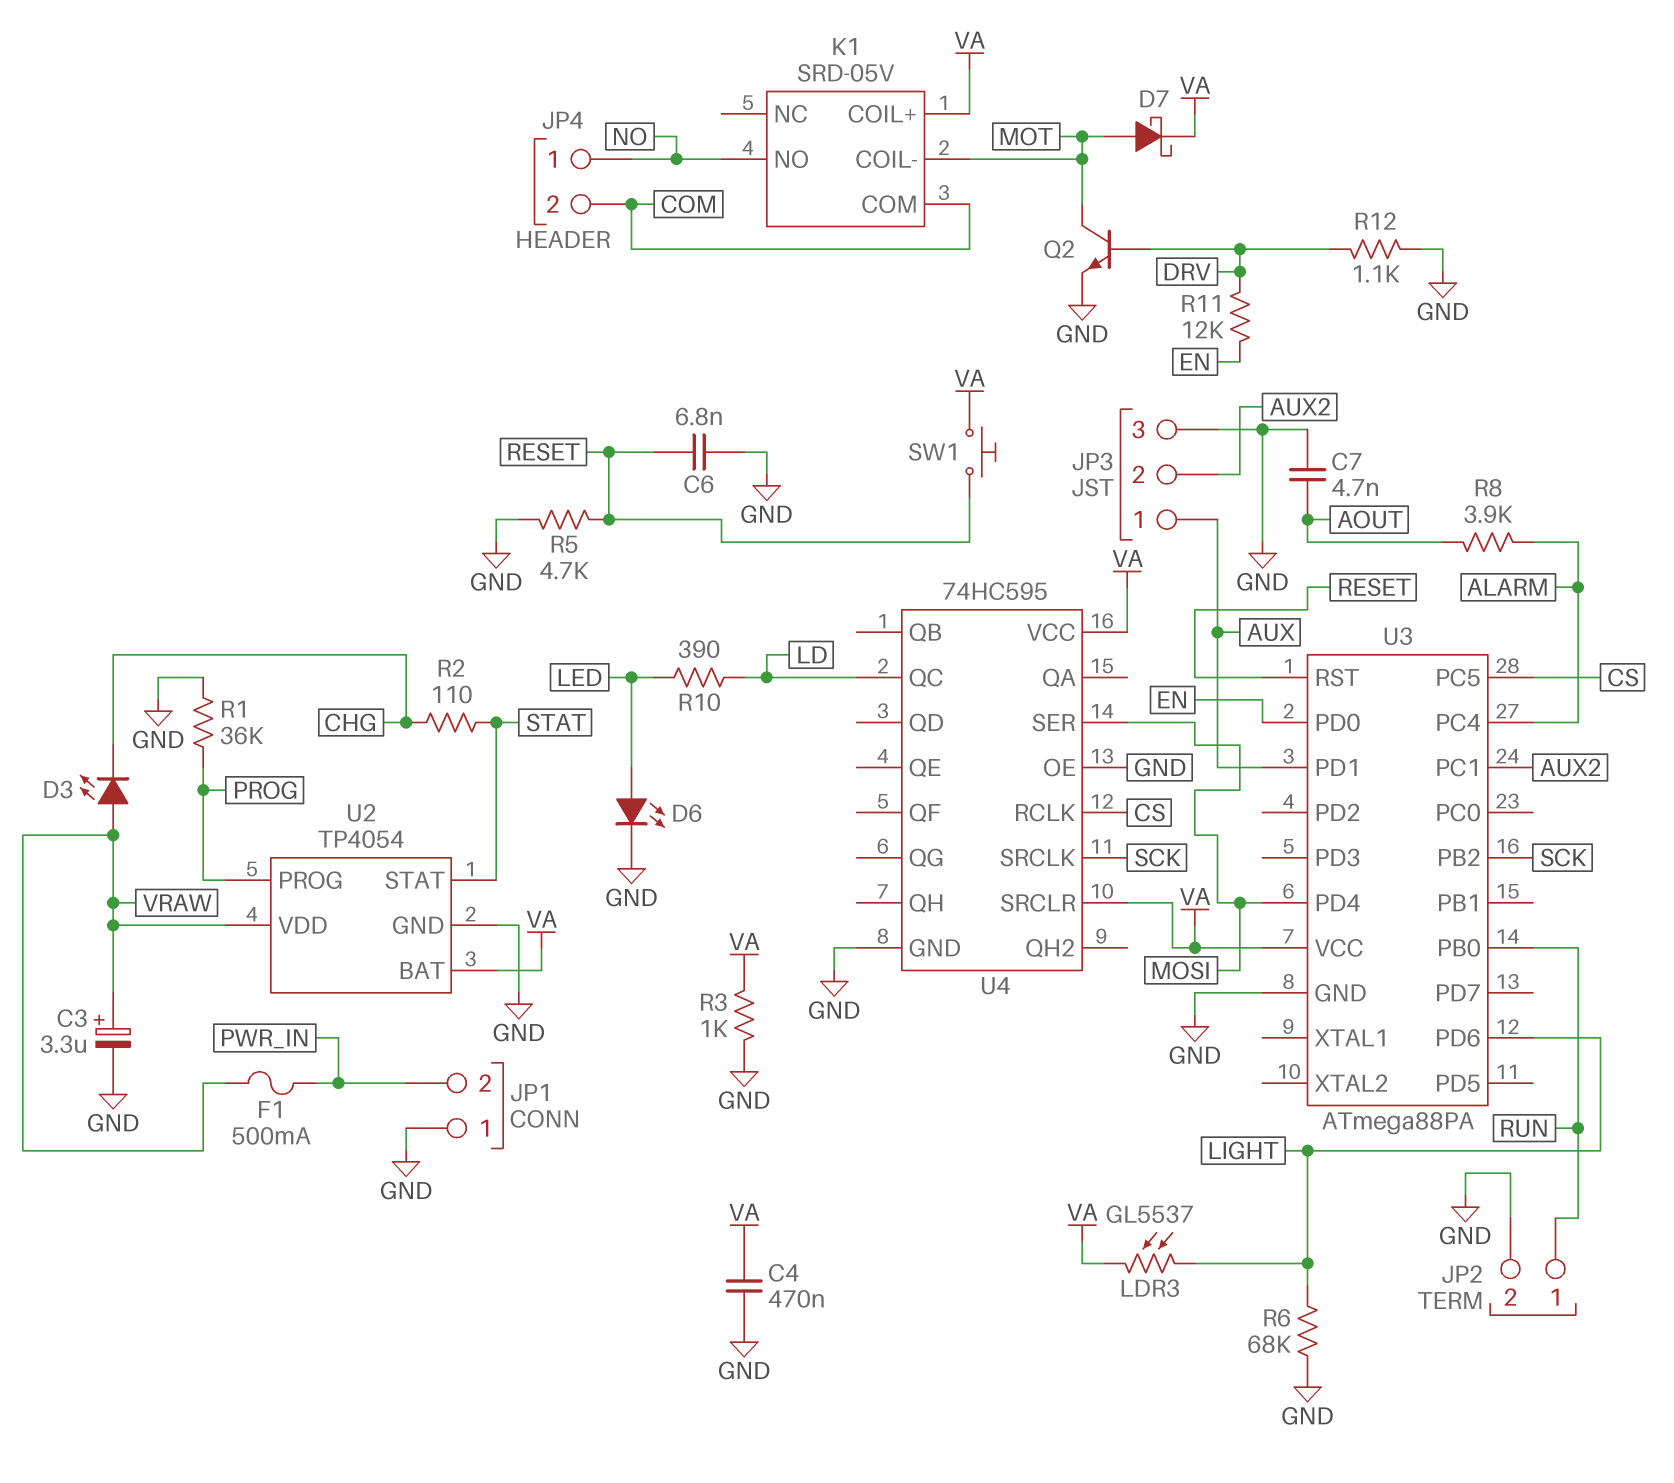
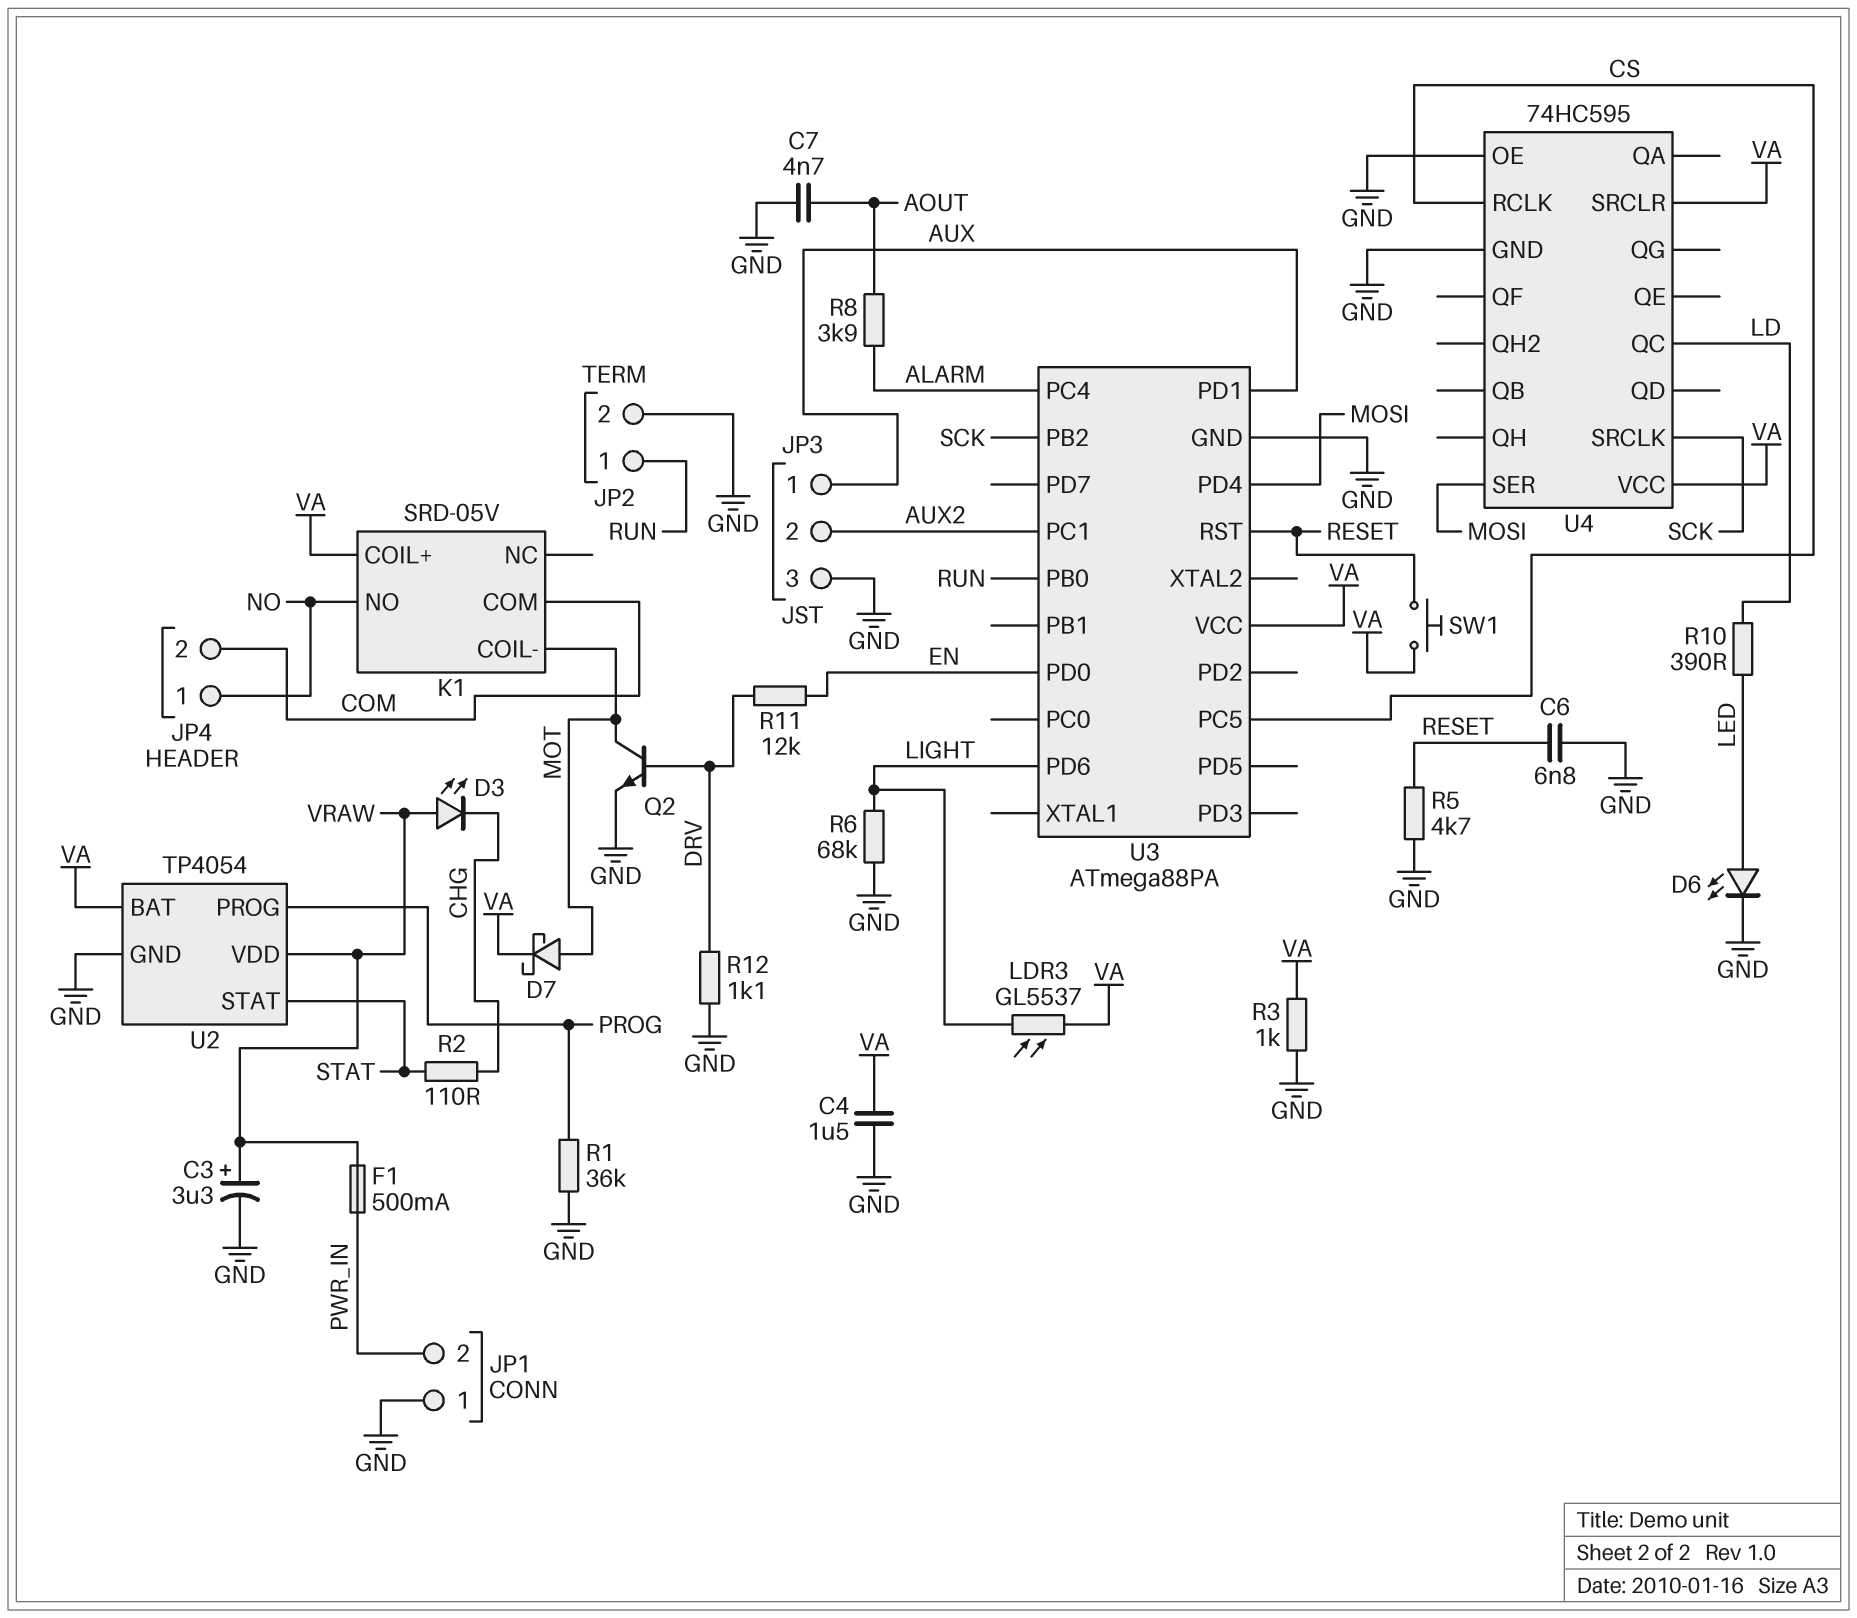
C4: 470nF (GND, VA) -> 1.5uF (GND, VA)

